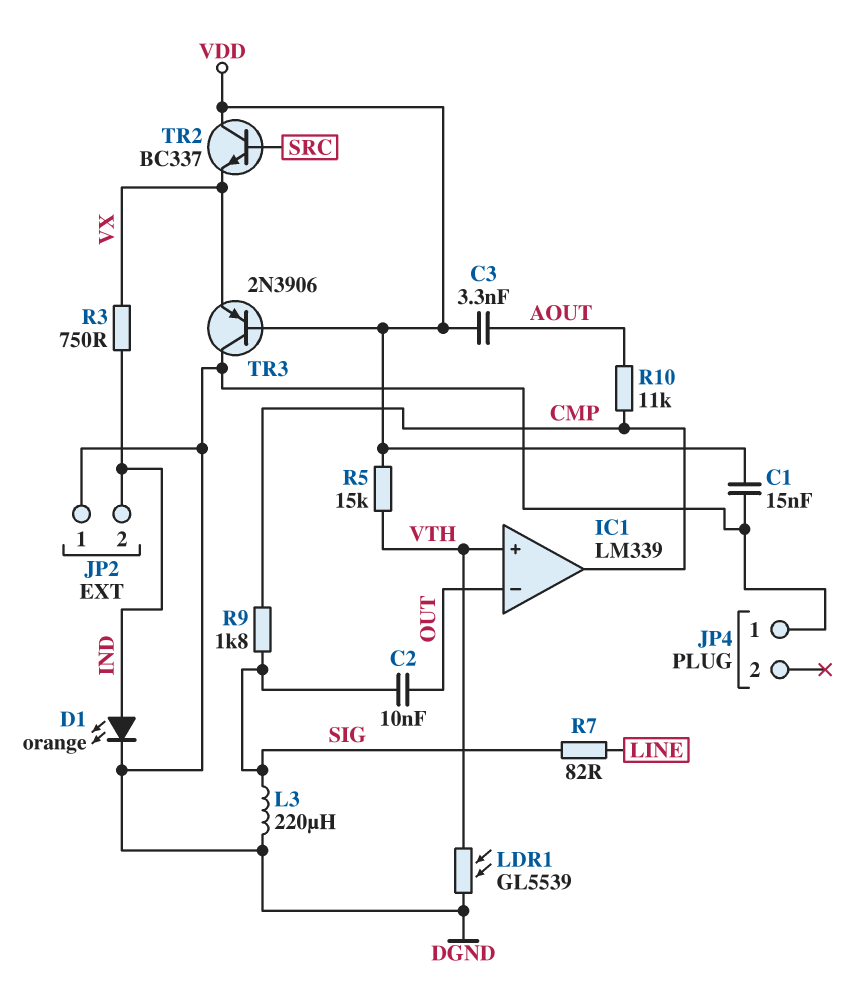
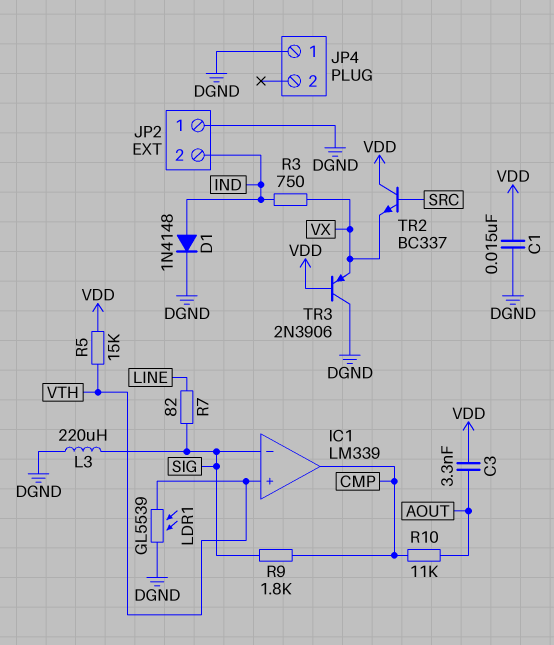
C2: 10nF (OUT, SIG) -> none
D1: LED orange (A IND, K DGND) -> diode 1N4148 (A IND, K DGND)
IC1 pin in-: OUT -> SIG

